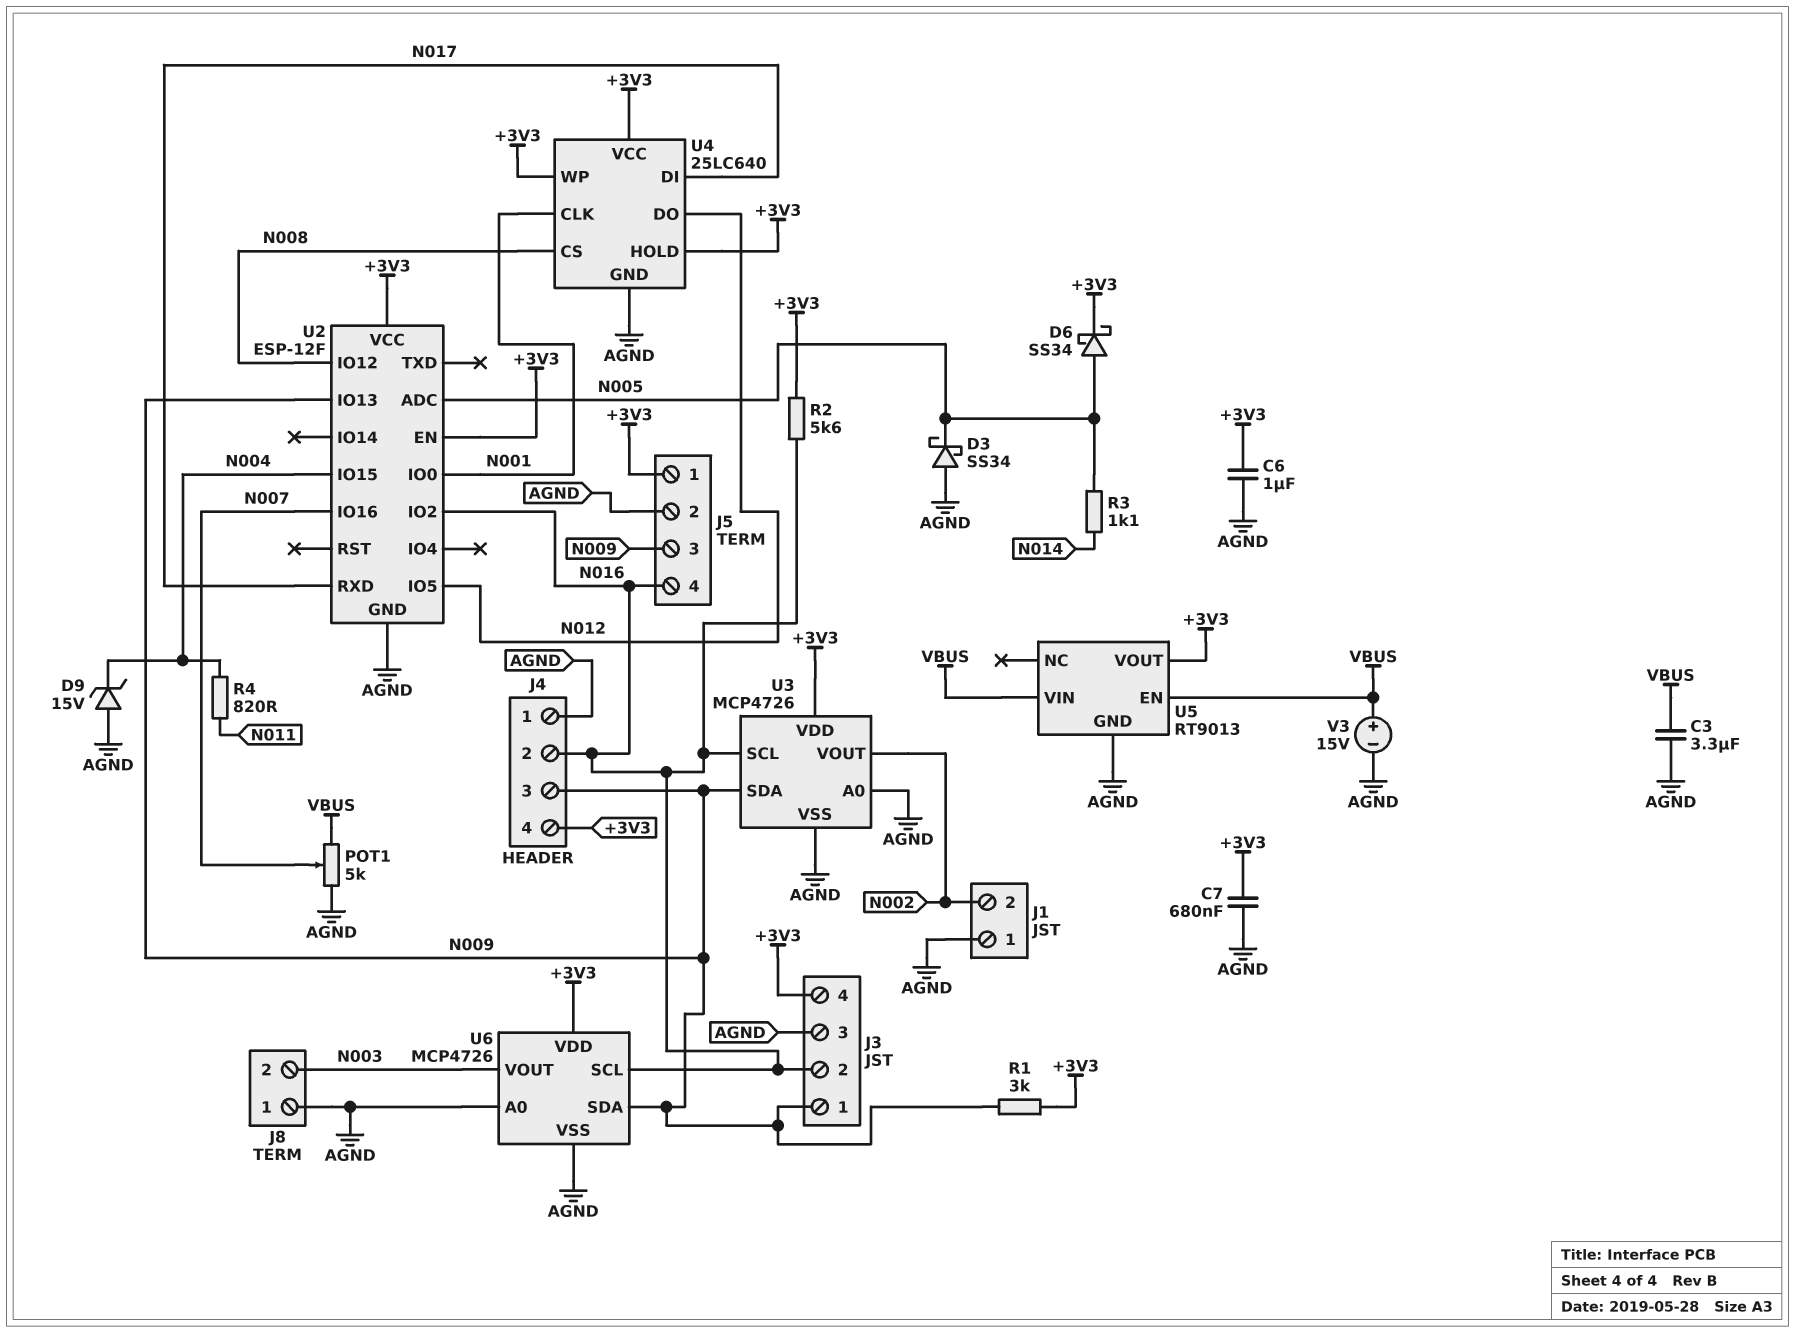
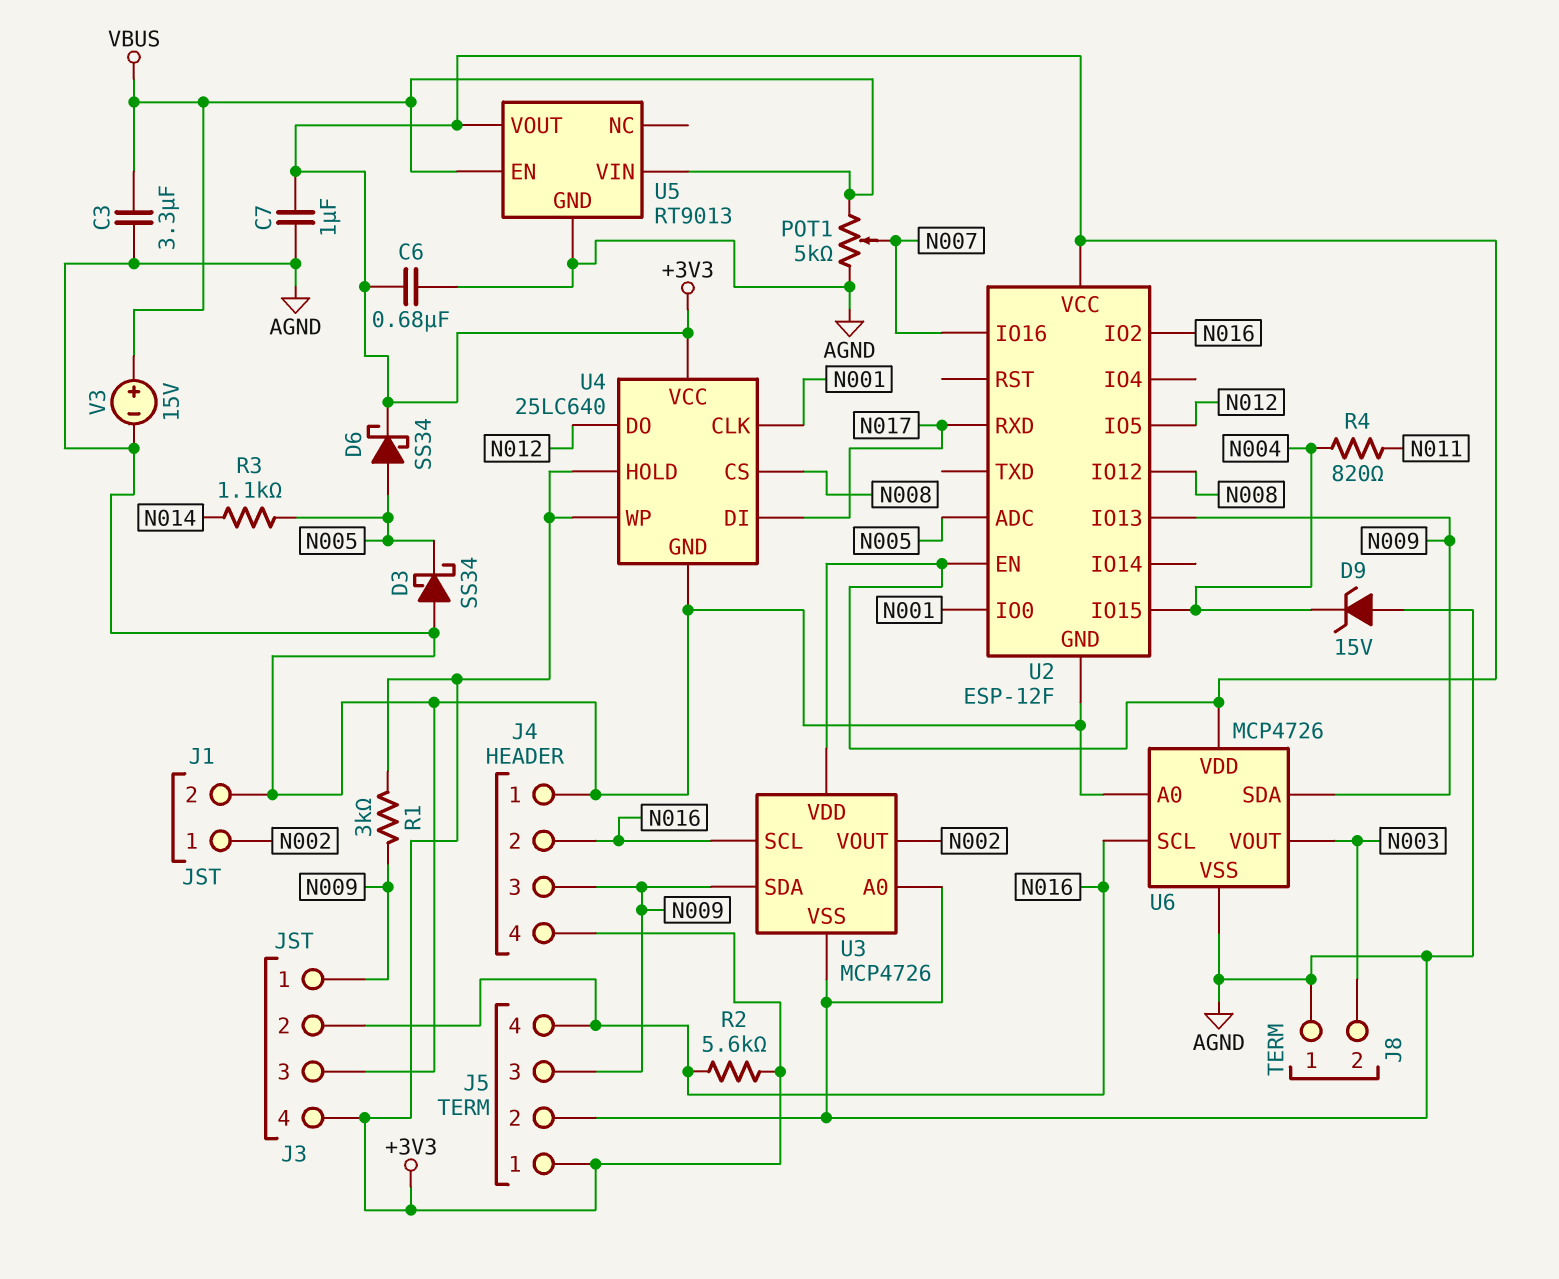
C6: 1uF (+3V3, AGND) -> 680nF (+3V3, AGND)
C7: 680nF (+3V3, AGND) -> 1uF (+3V3, AGND)
J1 pin 1: AGND -> N002
J1 pin 2: N002 -> AGND

